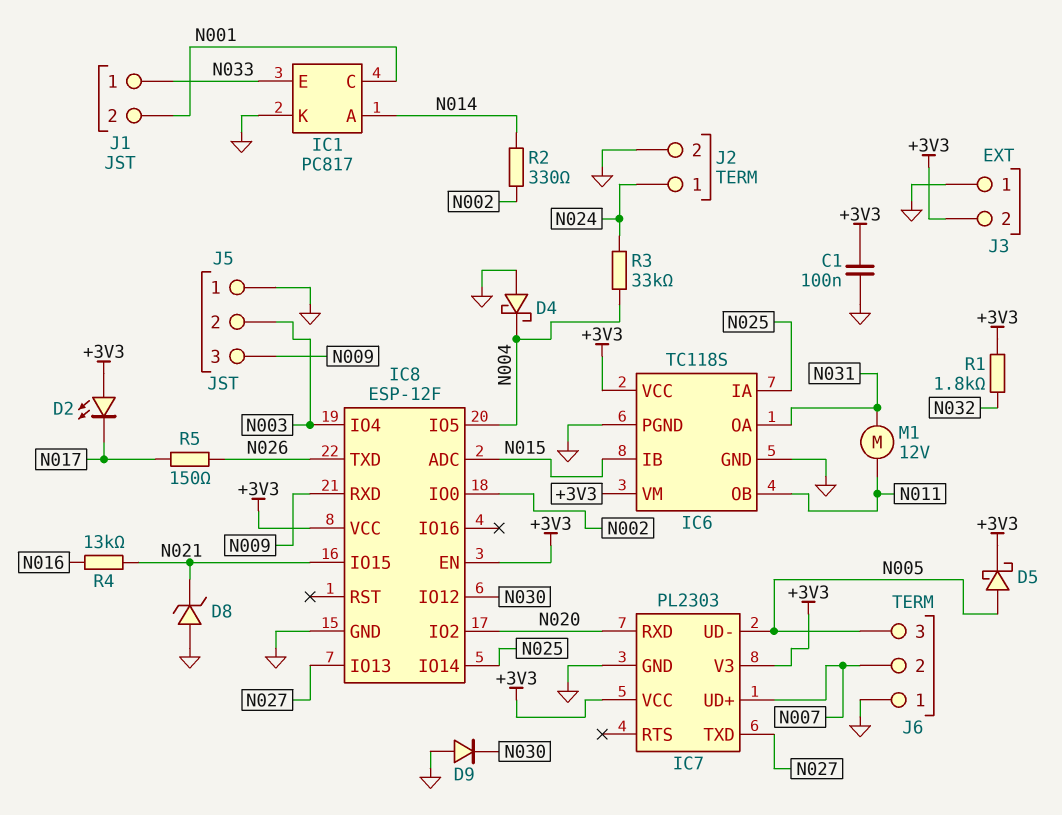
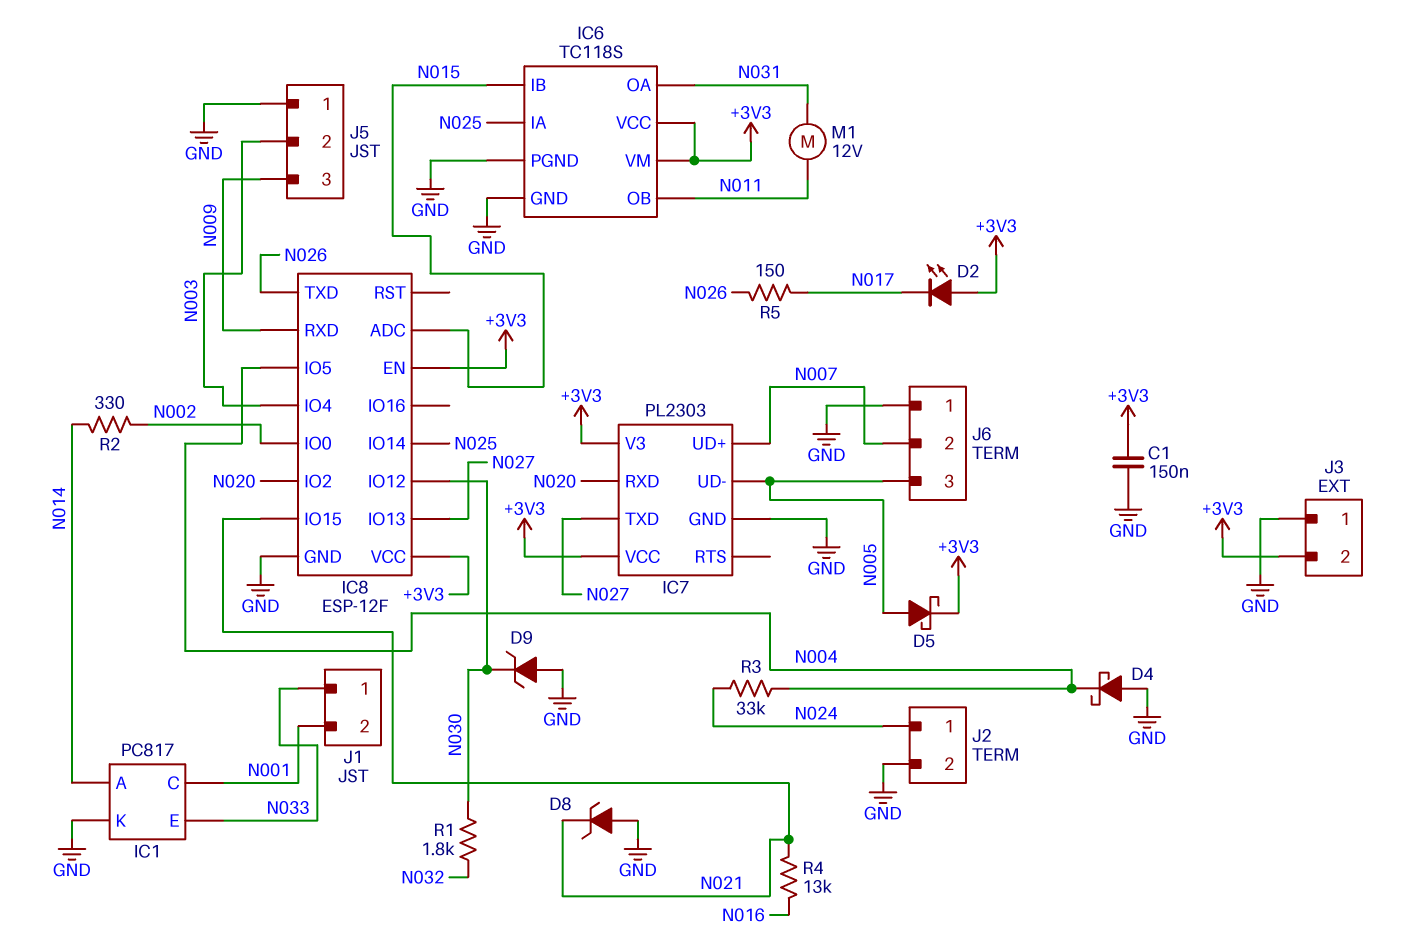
C1: 100nF (+3V3, GND) -> 150nF (+3V3, GND)
D9: diode (A GND, K N030) -> zener (A GND, K N030)
R1: 1.8k (+3V3, N032) -> 1.8k (N030, N032)

